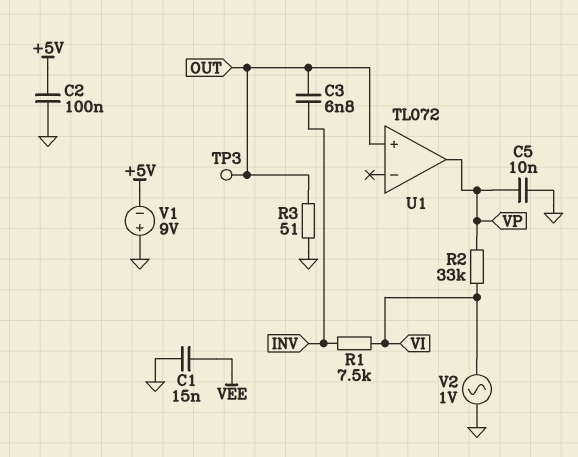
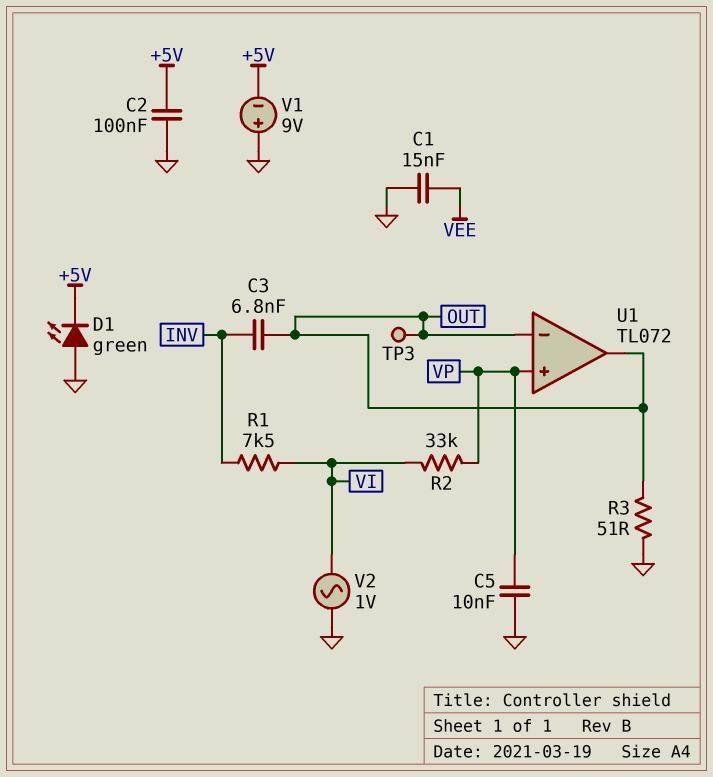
D1: none -> LED green (A GND, K +5V)
U1 pin in+: OUT -> VP
U1 pin in-: none -> OUT
U1 pin out: VP -> OUT

